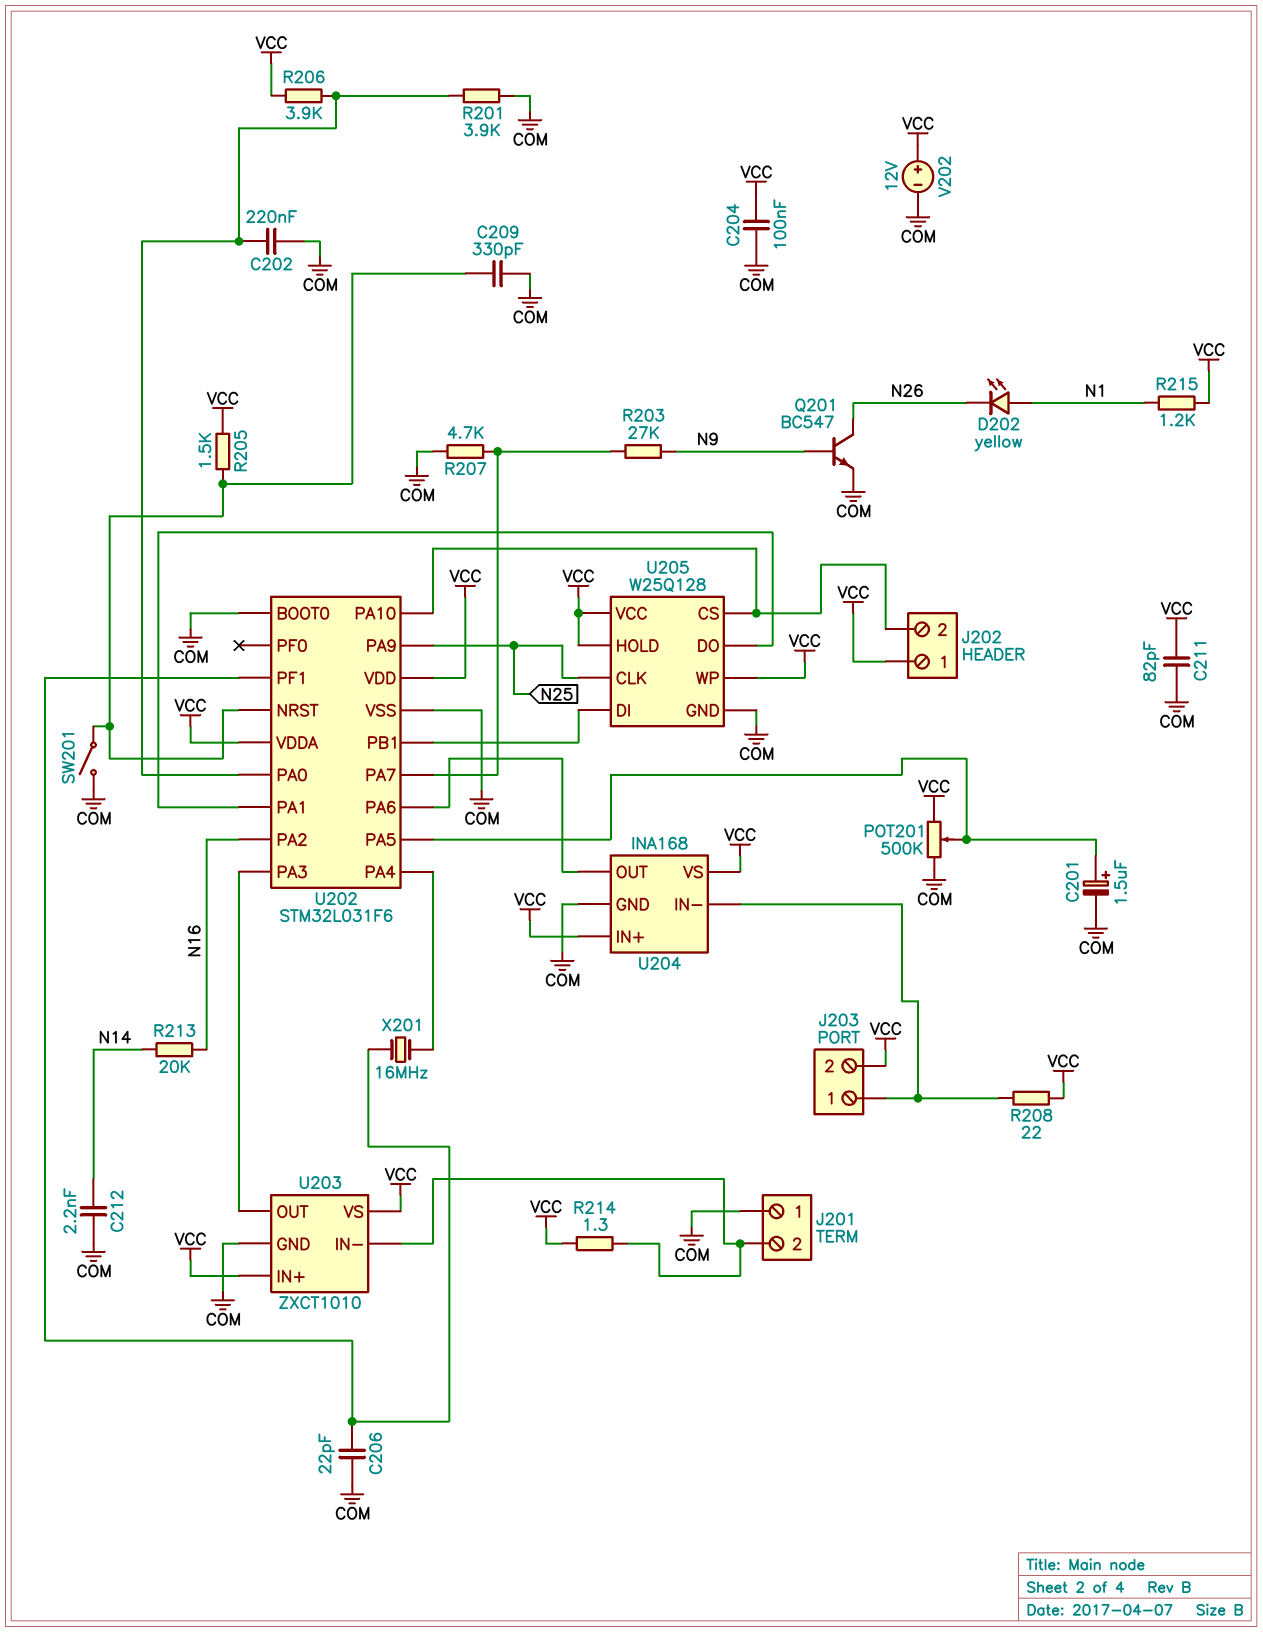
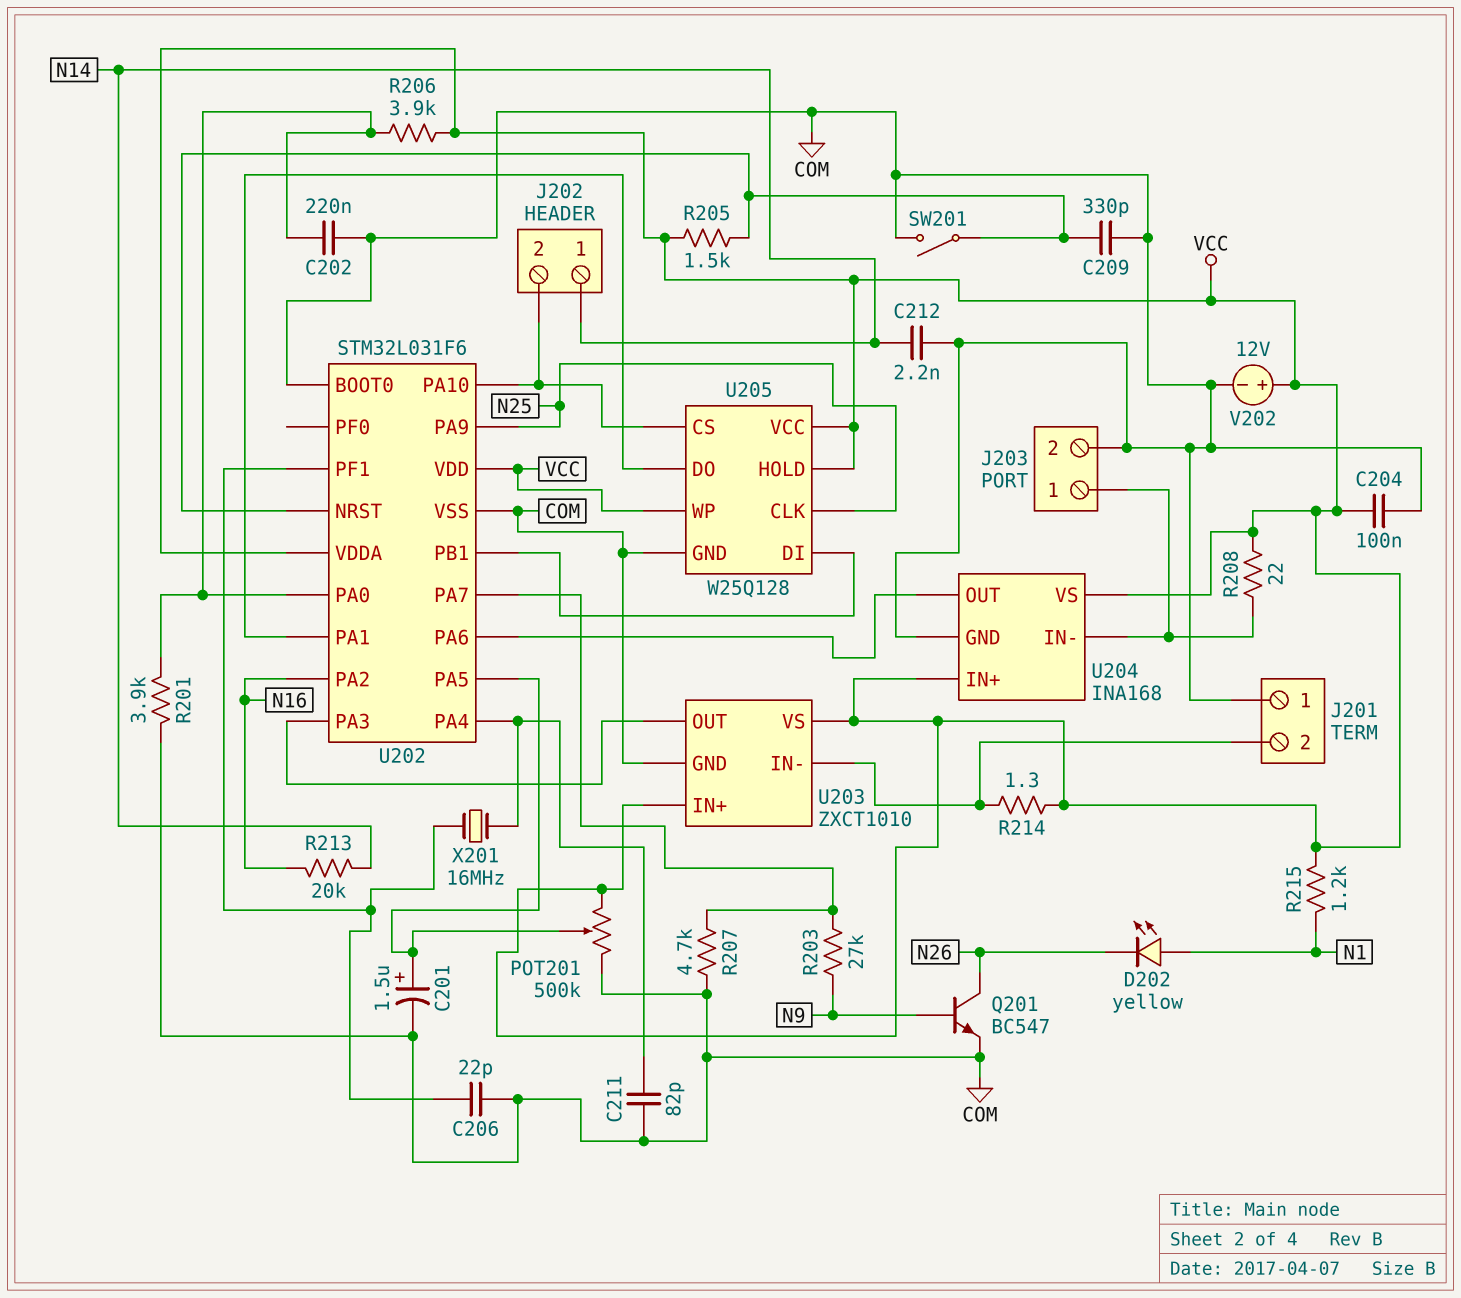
C211: 82pF (COM, VCC) -> 82pF (COM, U202/PA4)
J202 pin 1: VCC -> N14
J203 pin 2: VCC -> COM

